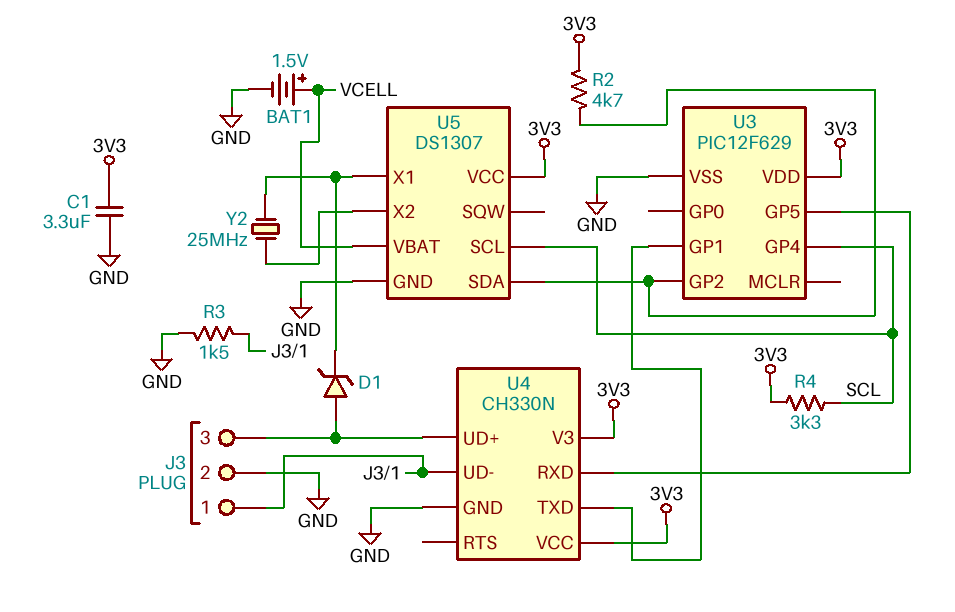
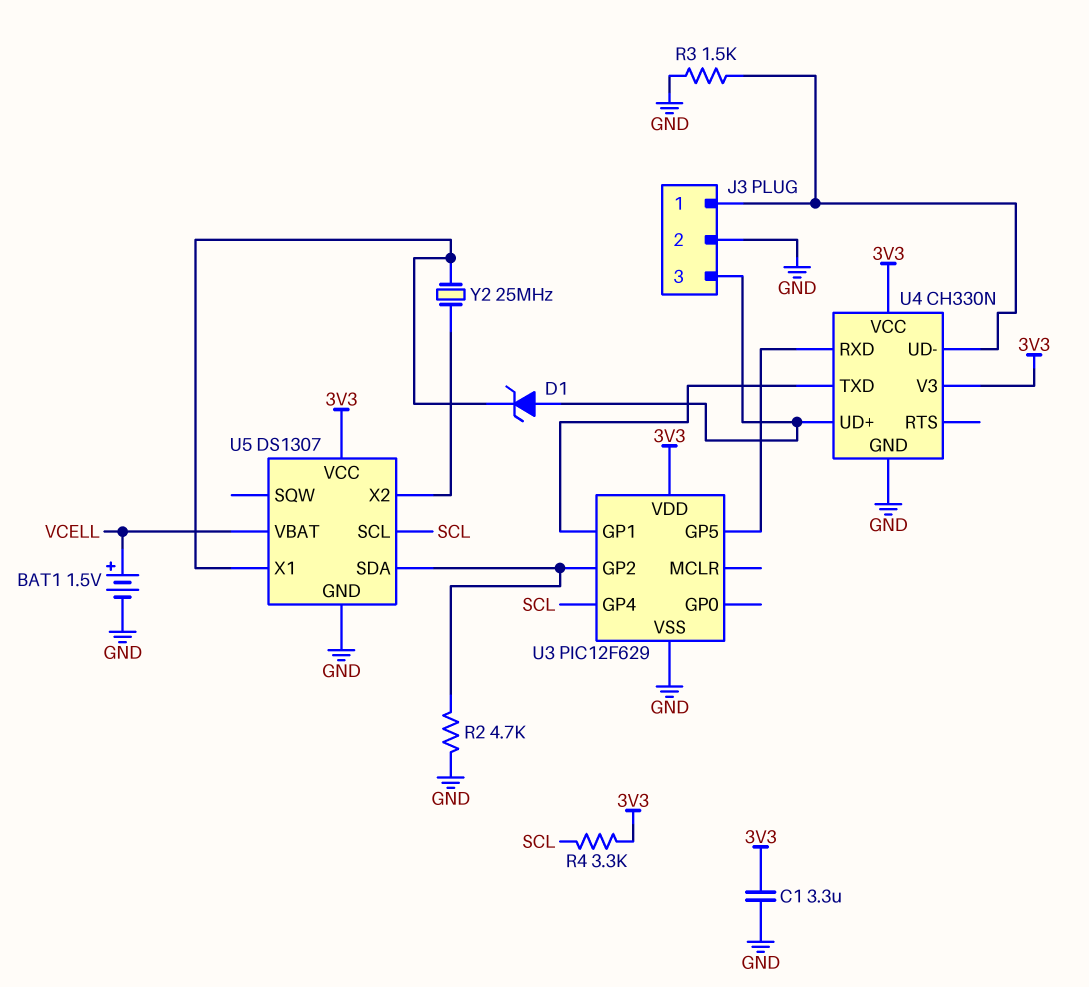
R2: 4.7k (3V3, U3/GP2) -> 4.7k (GND, U3/GP2)

